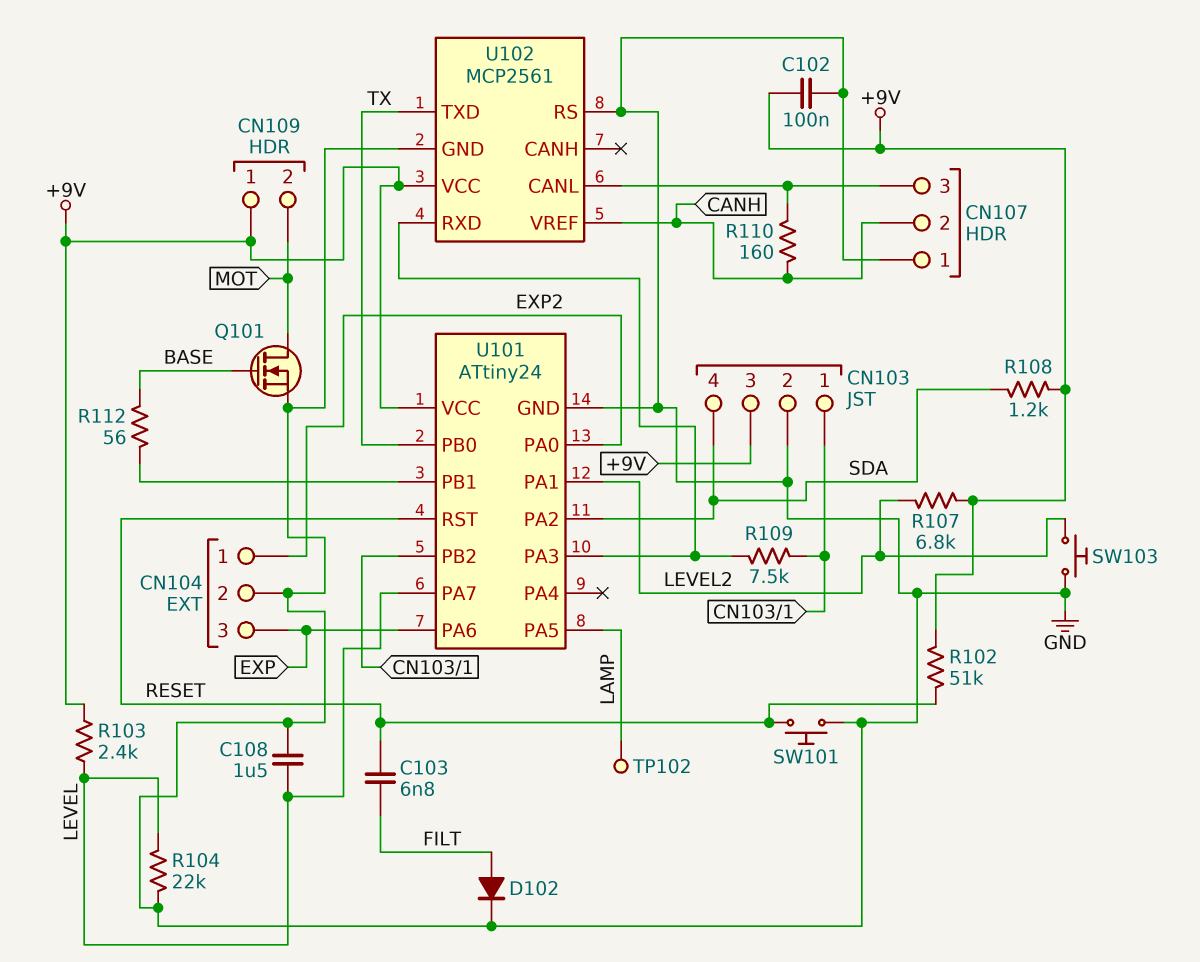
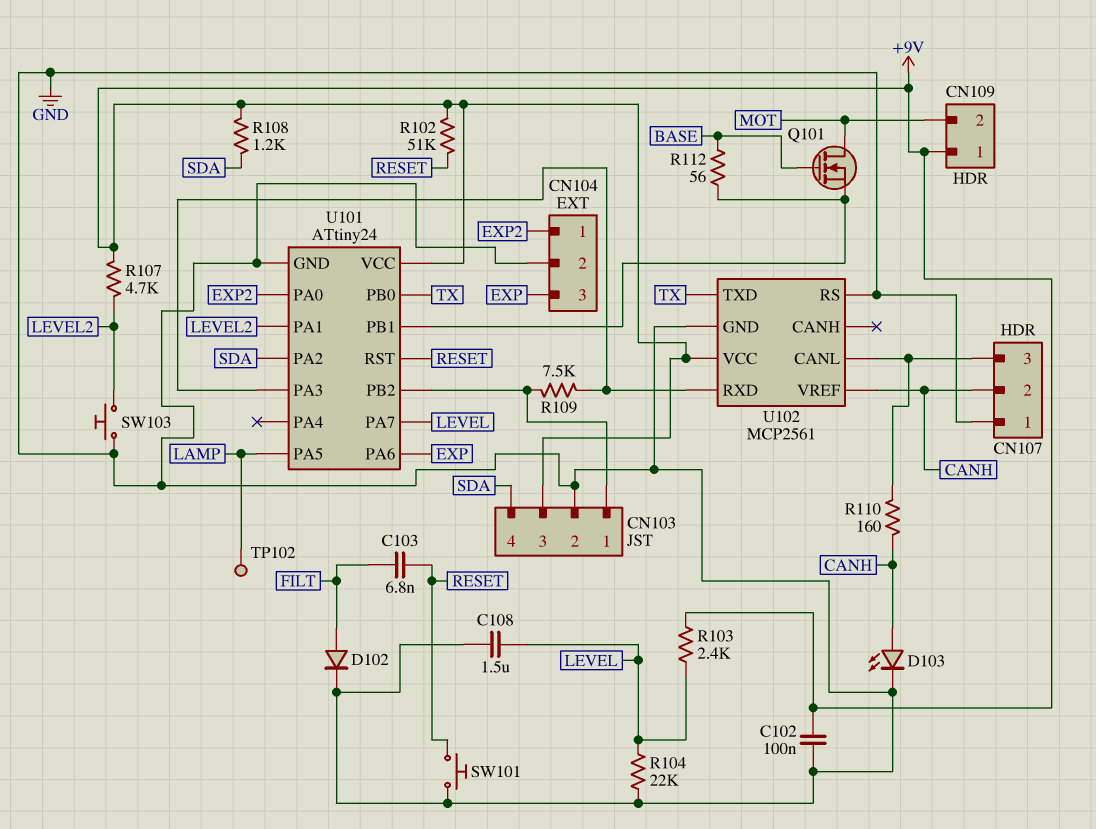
D103: none -> LED (A CANH, K GND)
Q101: NMOS (G BASE, D MOT, S GND) -> NMOS (G BASE, D MOT, S U101/PB1)
R107: 6.8k (+9V, LEVEL2) -> 4.7k (+9V, LEVEL2)

